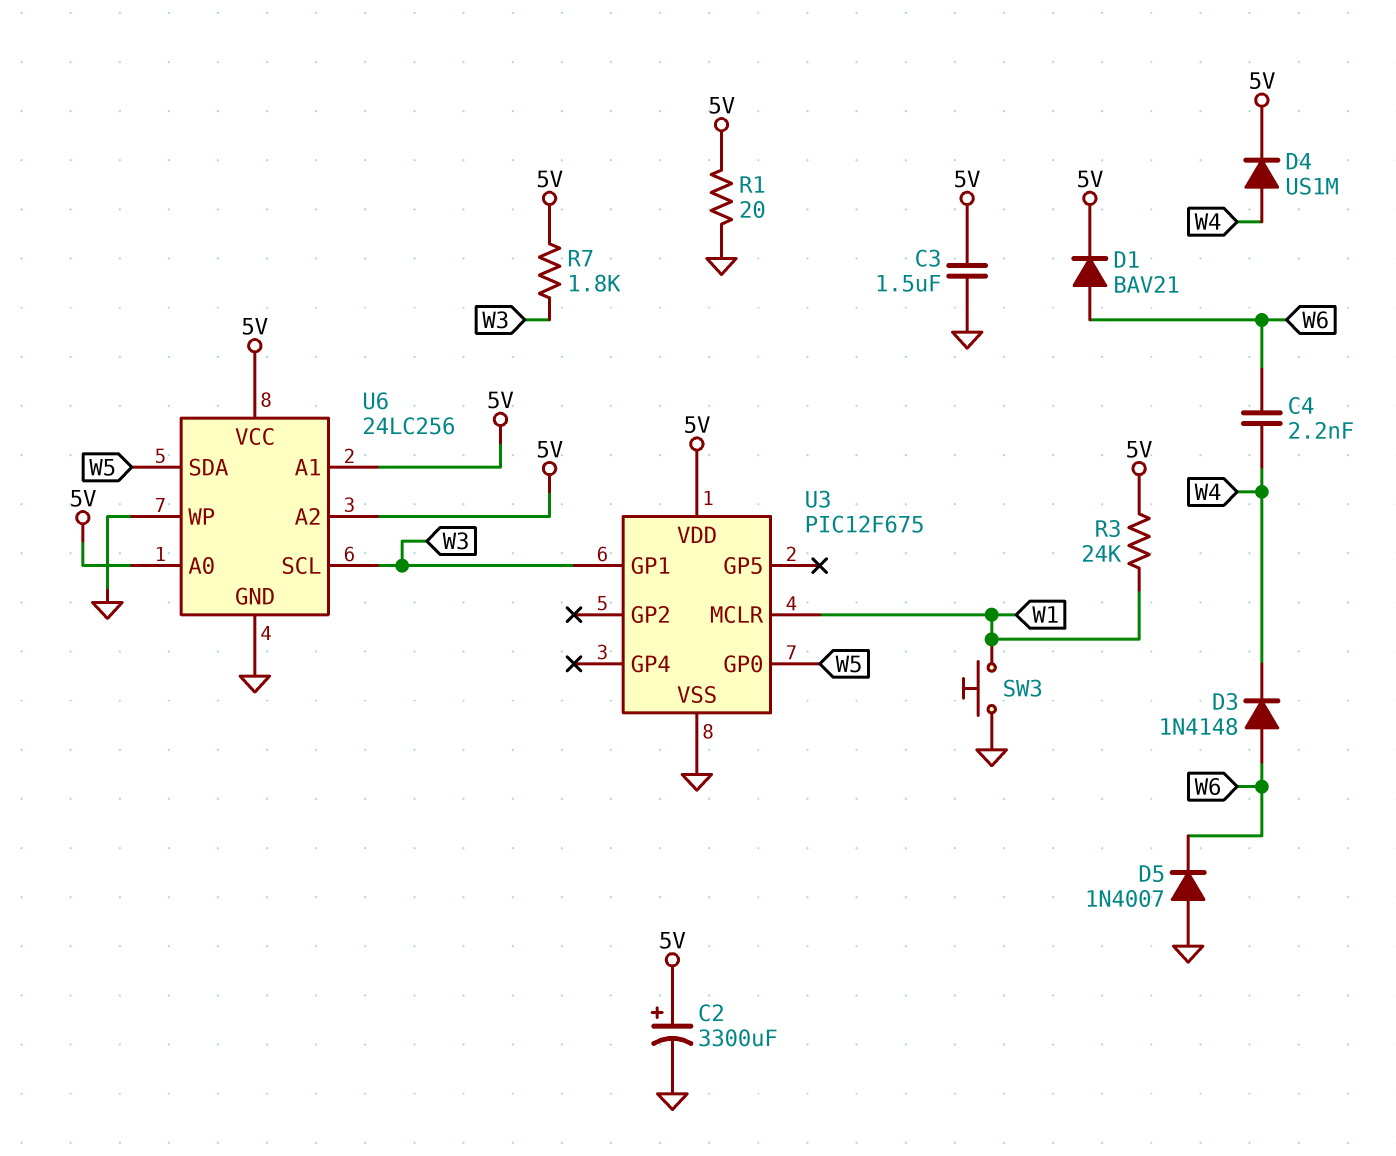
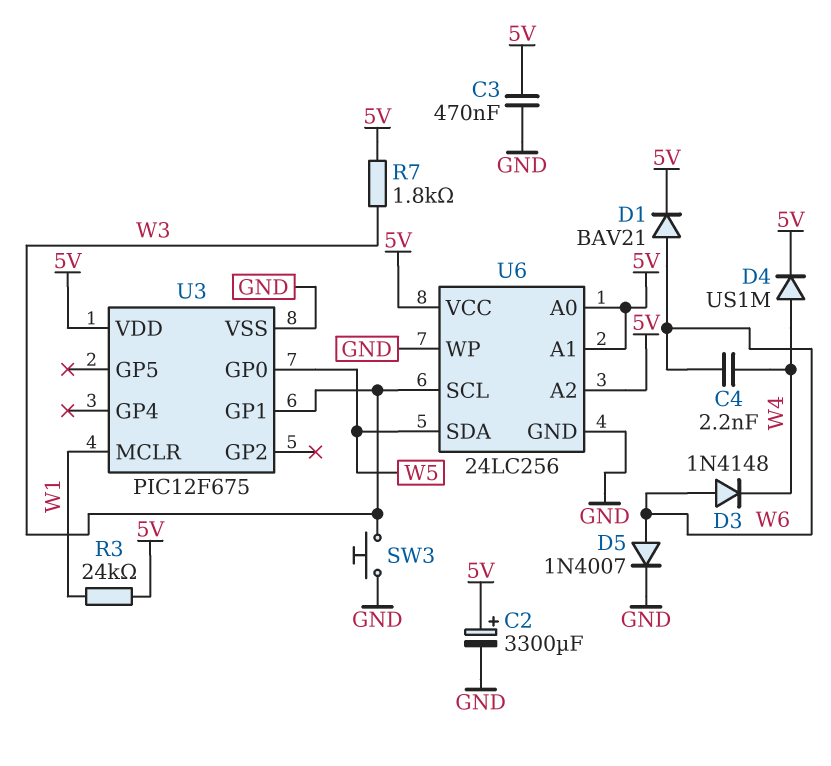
C3: 1.5uF (5V, GND) -> 470nF (5V, GND)
D5: diode 1N4007 (A GND, K W6) -> diode 1N4007 (A W6, K GND)
R1: 20 (5V, GND) -> none
SW3: button (GND, W1) -> button (GND, W3)

